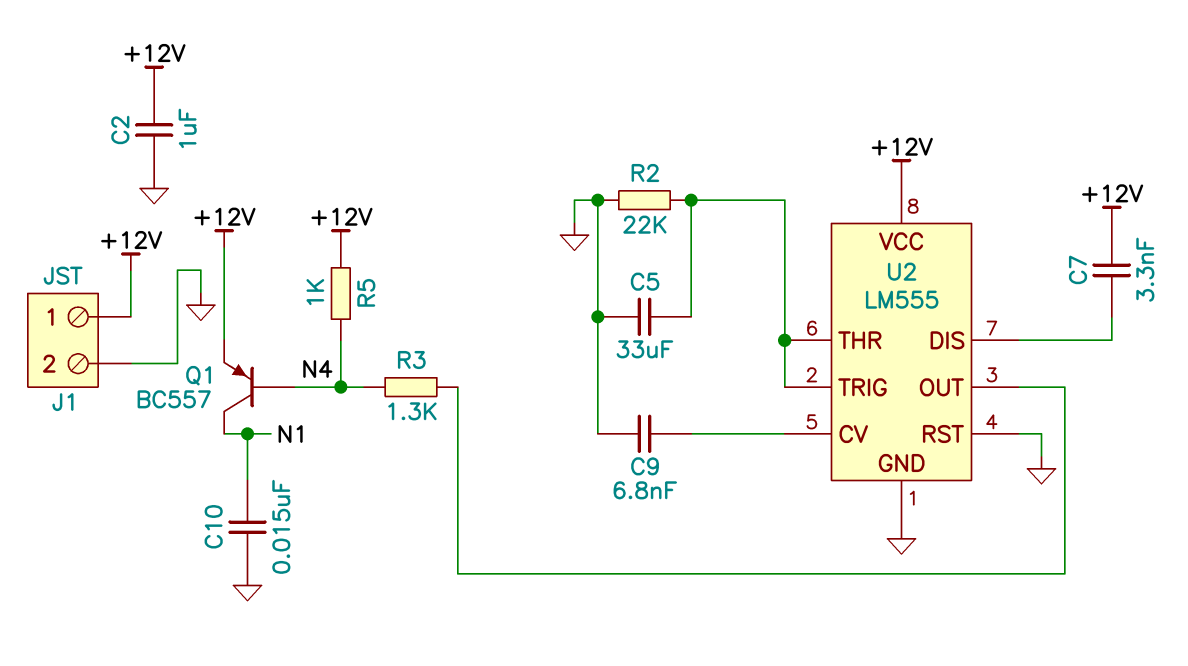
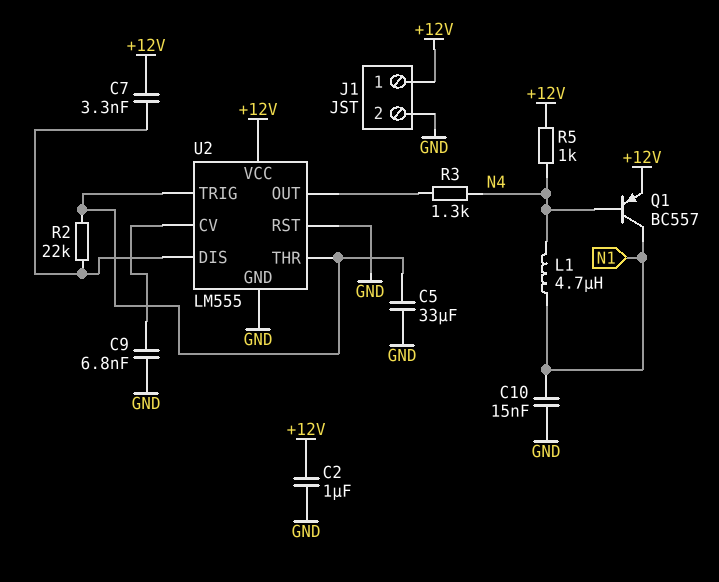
L1: none -> 4.7uH (N1, N4)
R2: 22k (GND, U2/THR) -> 22k (U2/DIS, U2/THR)

